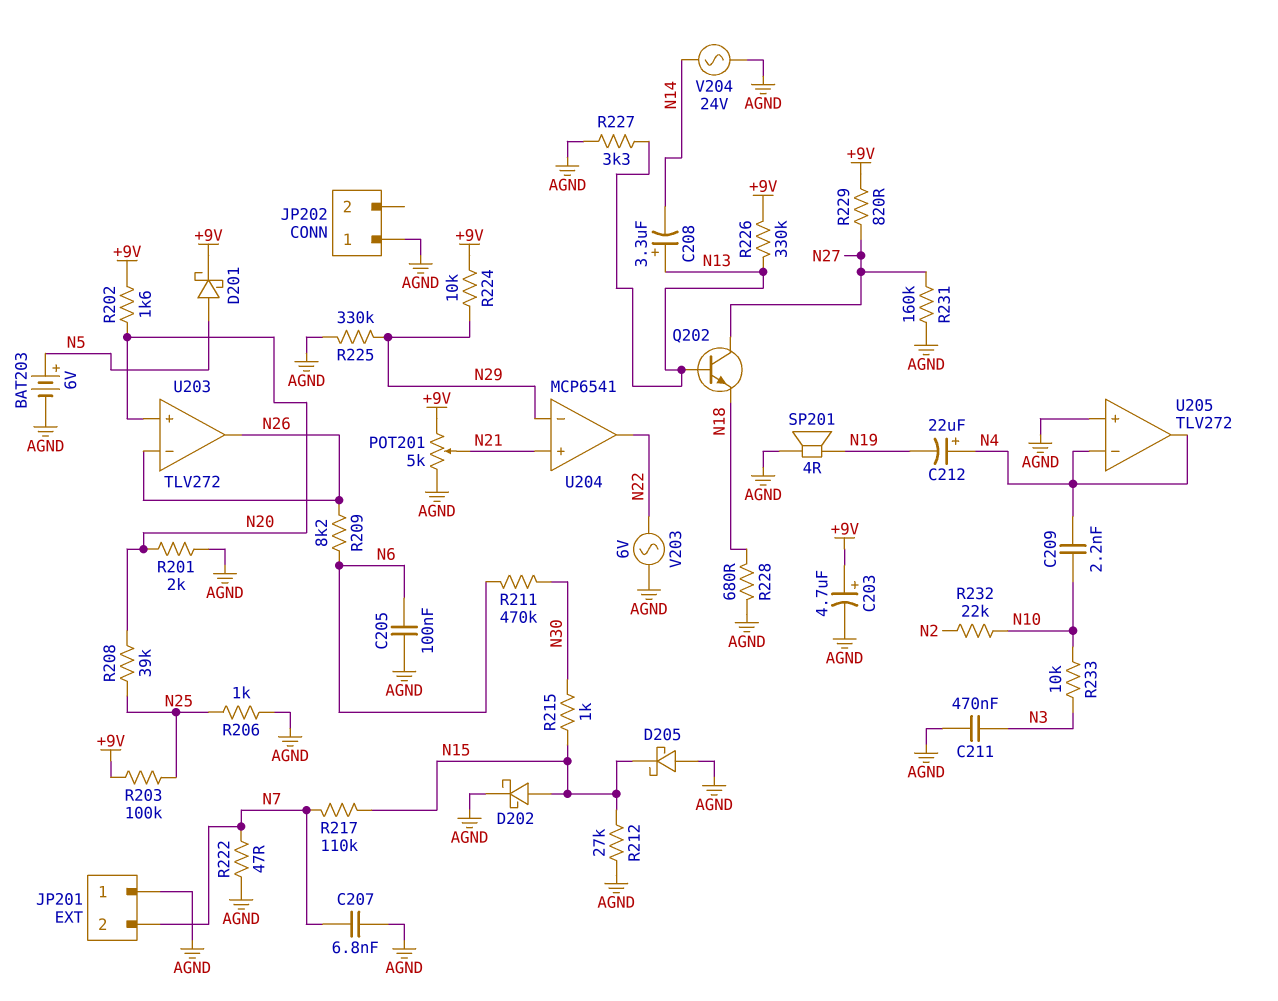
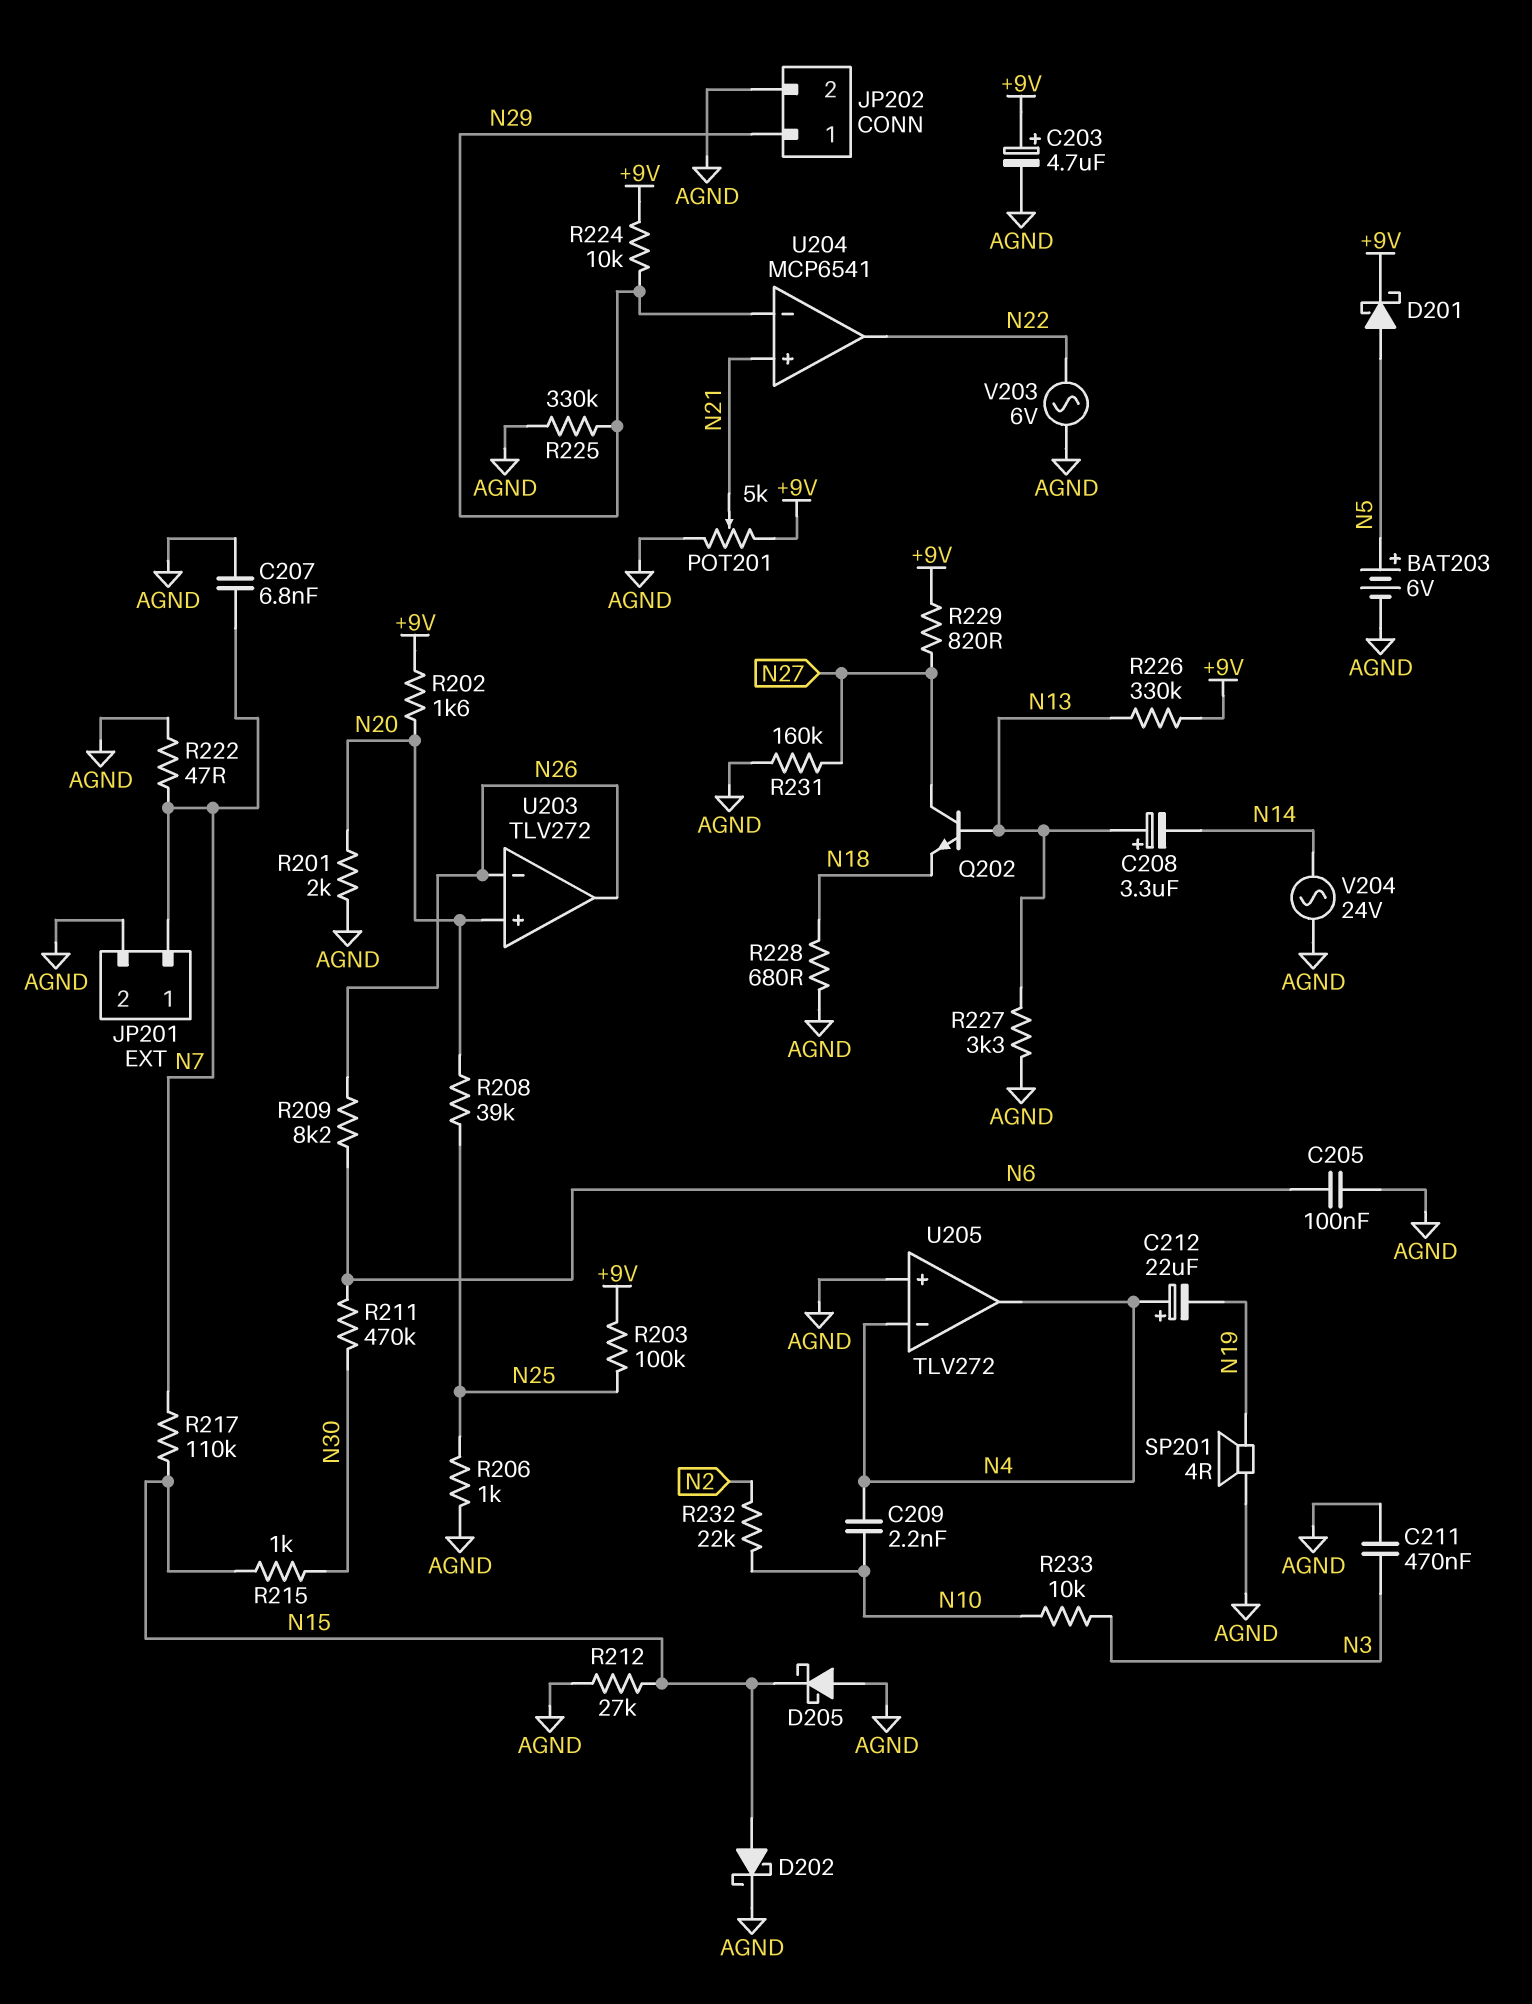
JP201 pin 1: AGND -> N7
JP201 pin 2: N7 -> AGND
JP202 pin 1: AGND -> N29
JP202 pin 2: none -> AGND

